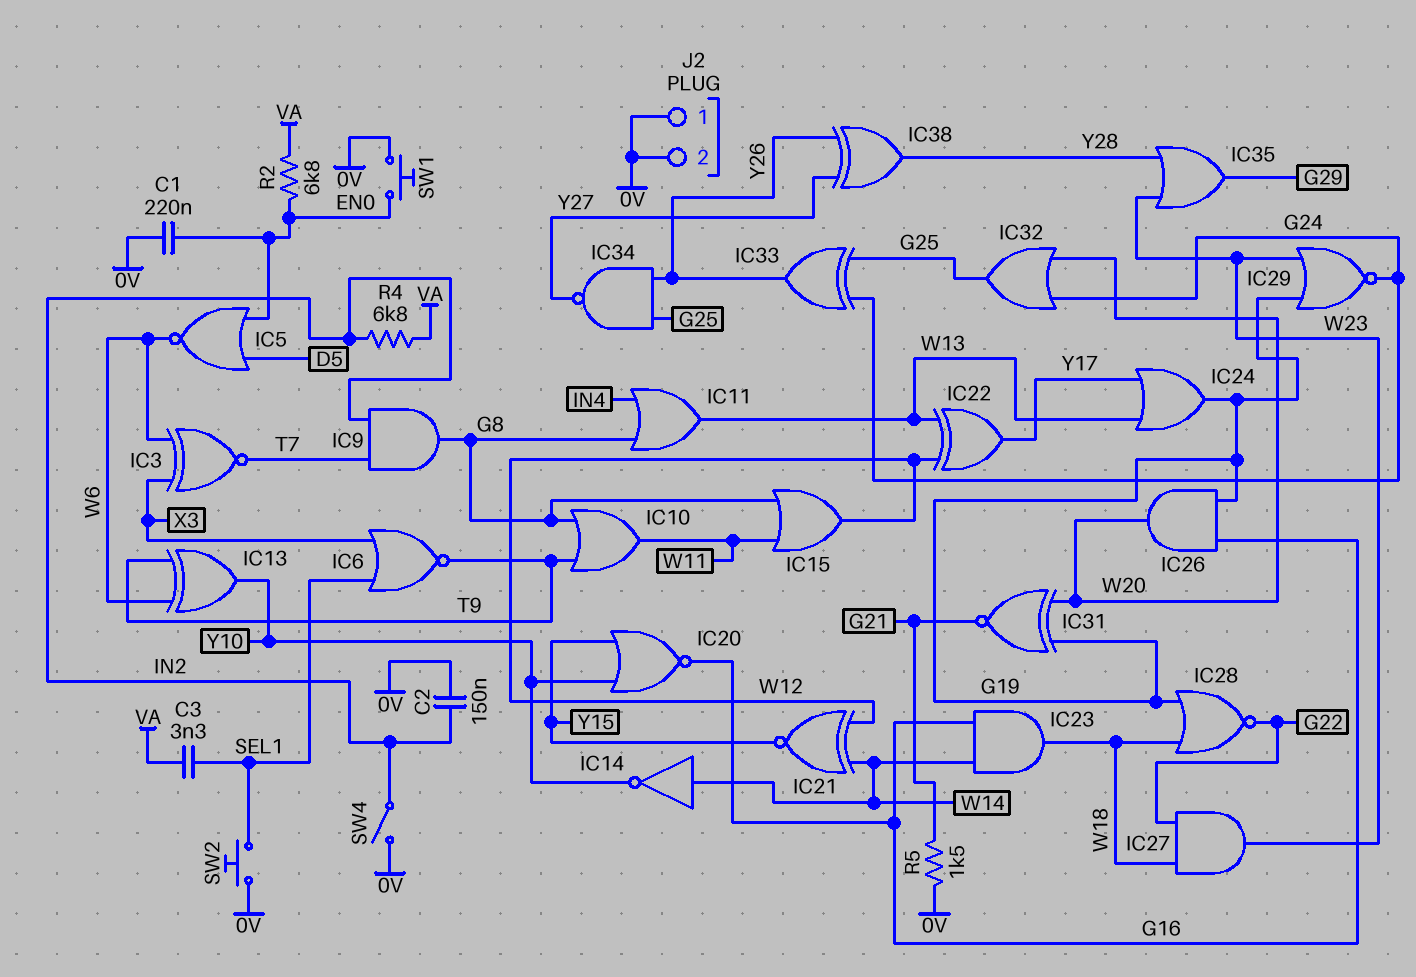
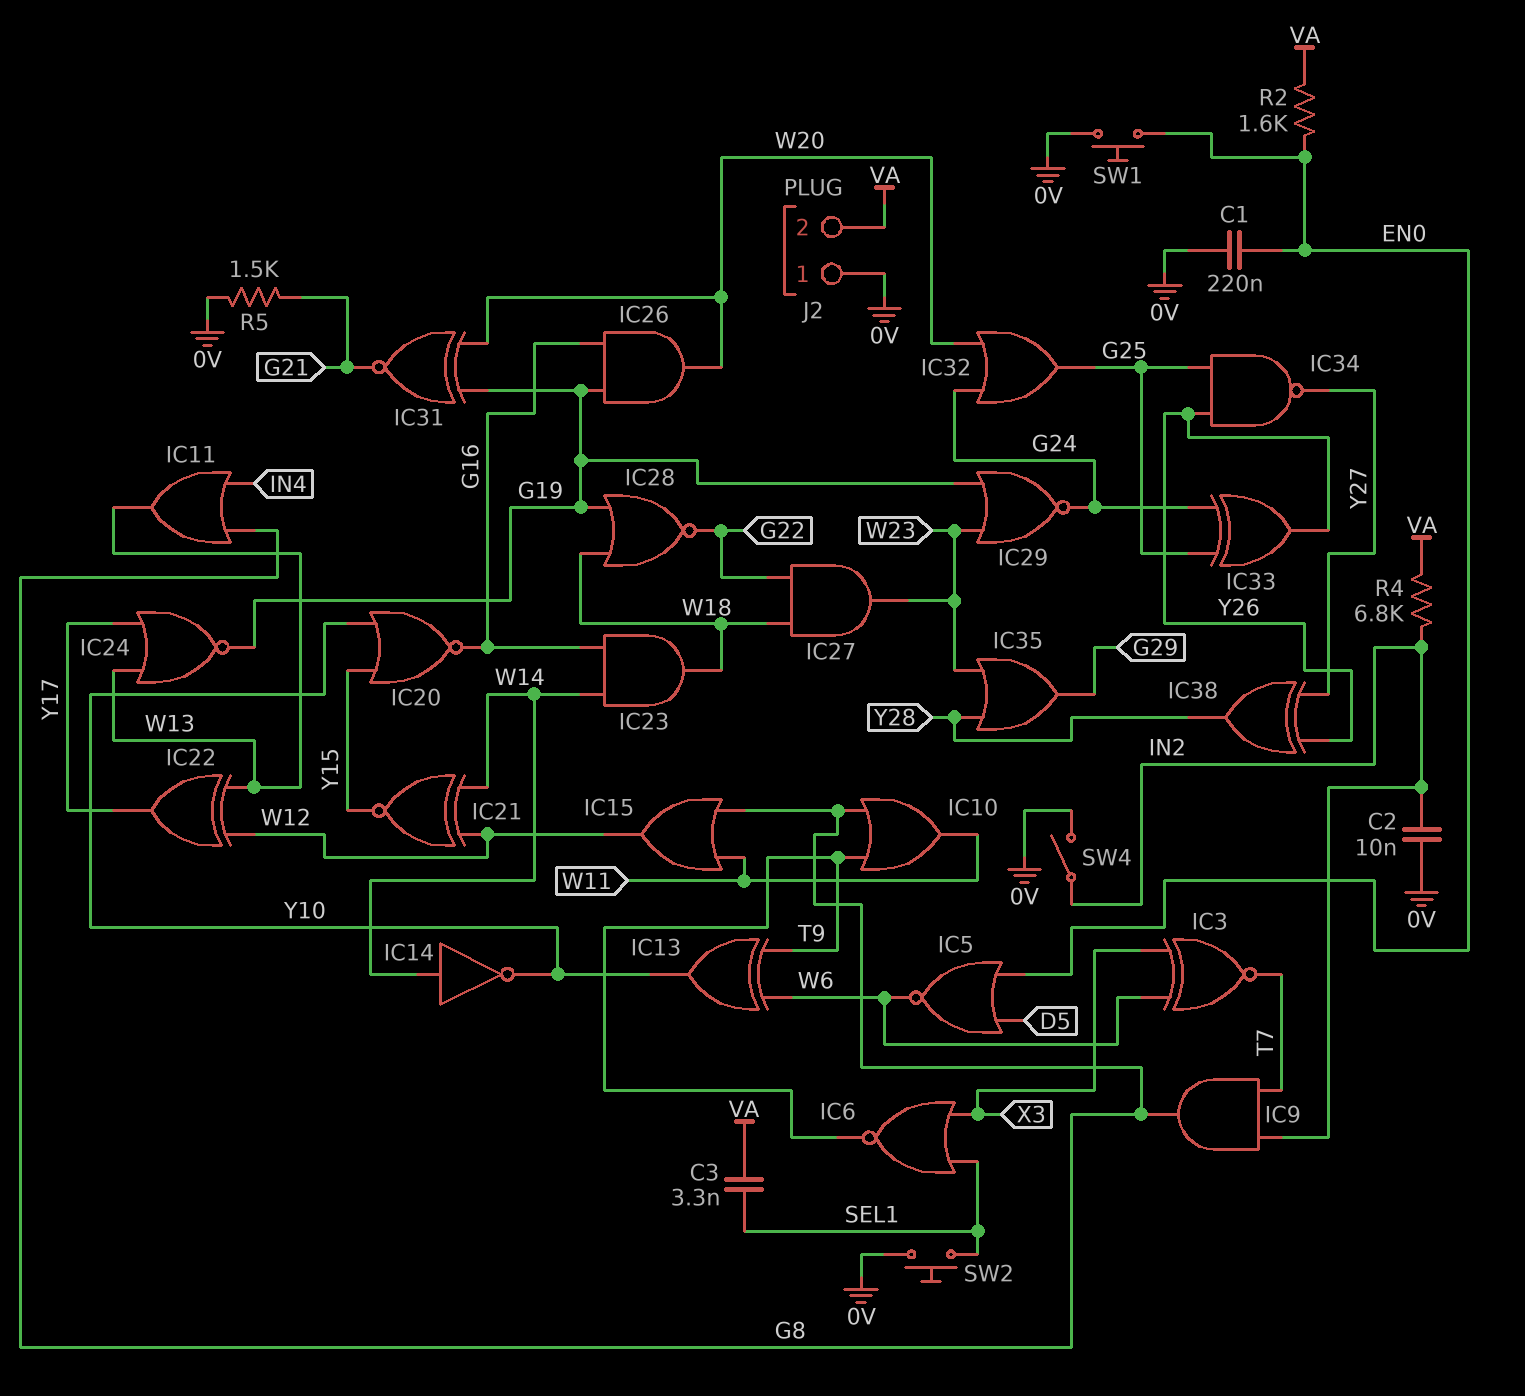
C2: 150nF (0V, IN2) -> 10nF (0V, IN2)
IC24: OR (in W13, in Y17, out G19) -> NOR (in W13, in Y17, out G19)
J2 pin 2: 0V -> VA
R2: 6.8k (EN0, VA) -> 1.6k (EN0, VA)

